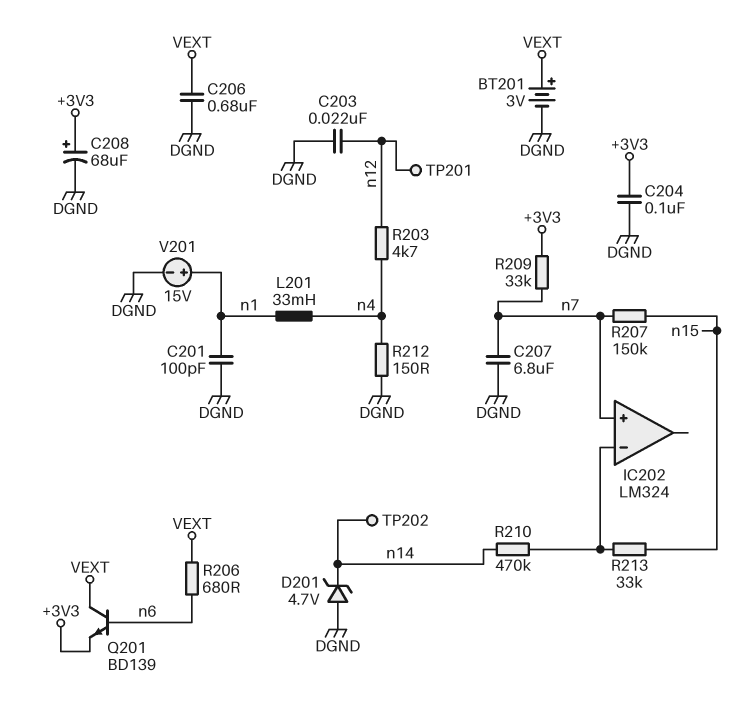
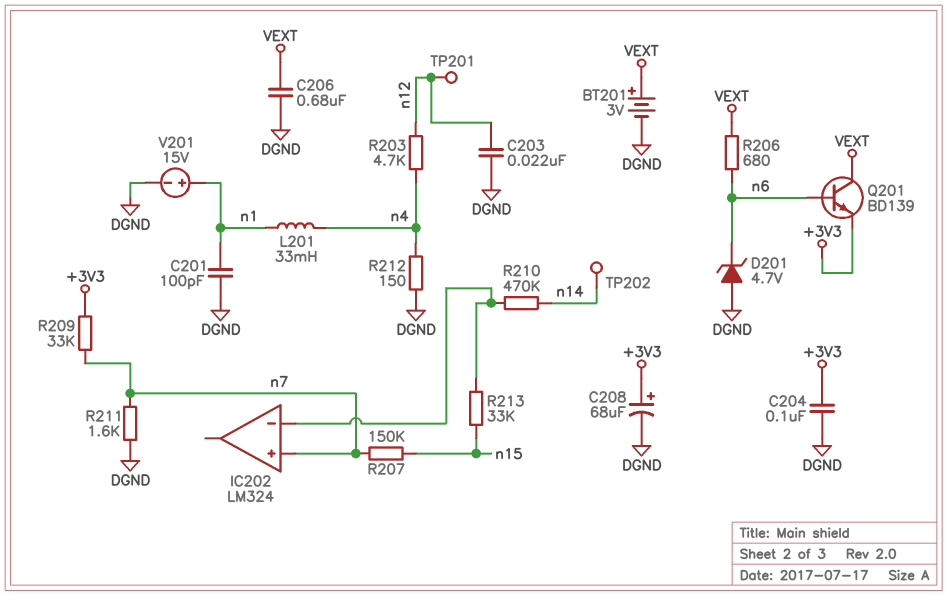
C207: 6.8uF (DGND, n7) -> none
D201: zener 4.7V (A DGND, K n14) -> zener 4.7V (A DGND, K n6)
R211: none -> 1.6k (DGND, n7)

